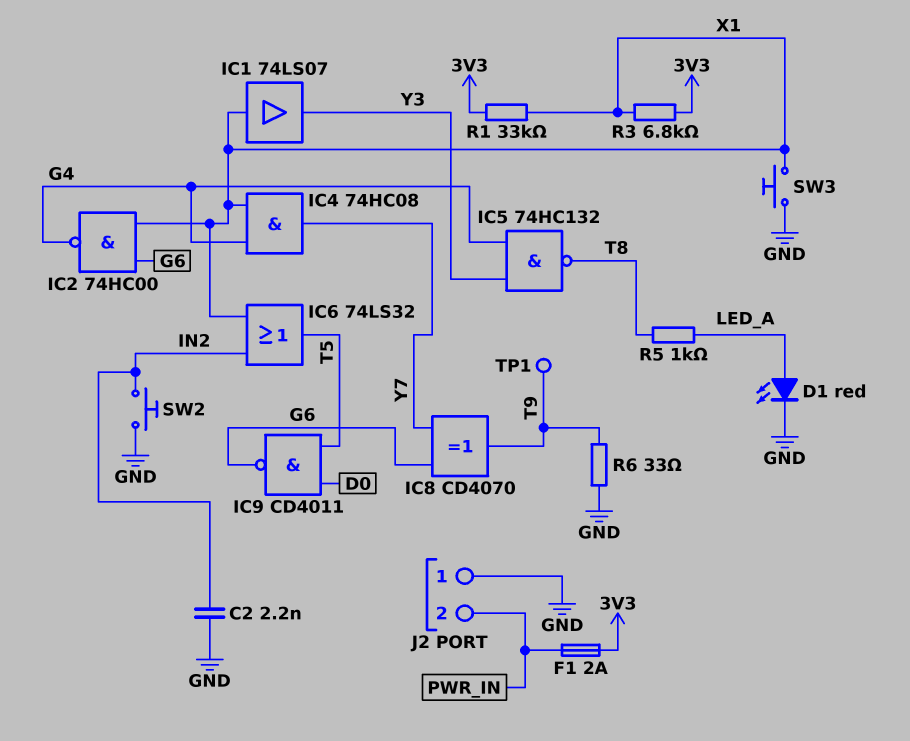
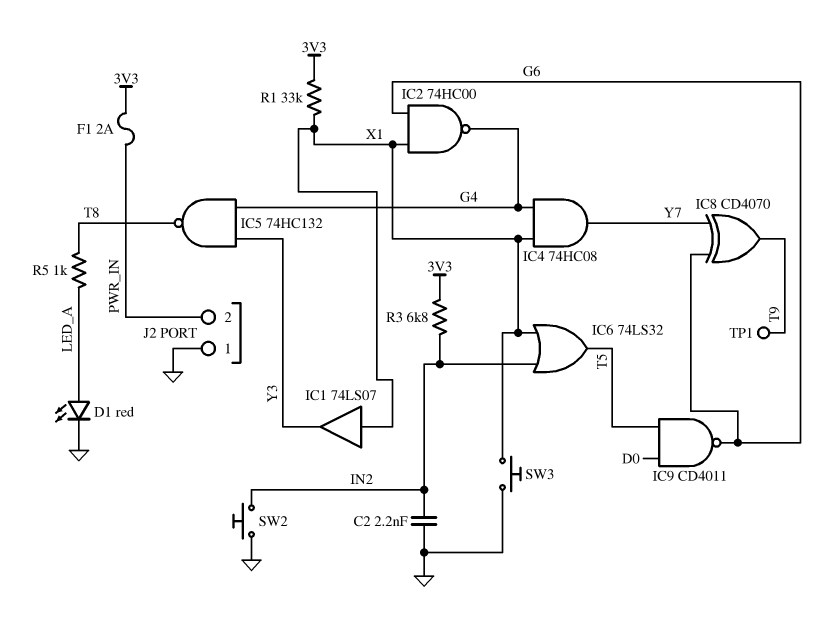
R3: 6.8k (3V3, X1) -> 6.8k (3V3, IN2)
R6: 33 (GND, T9) -> none

